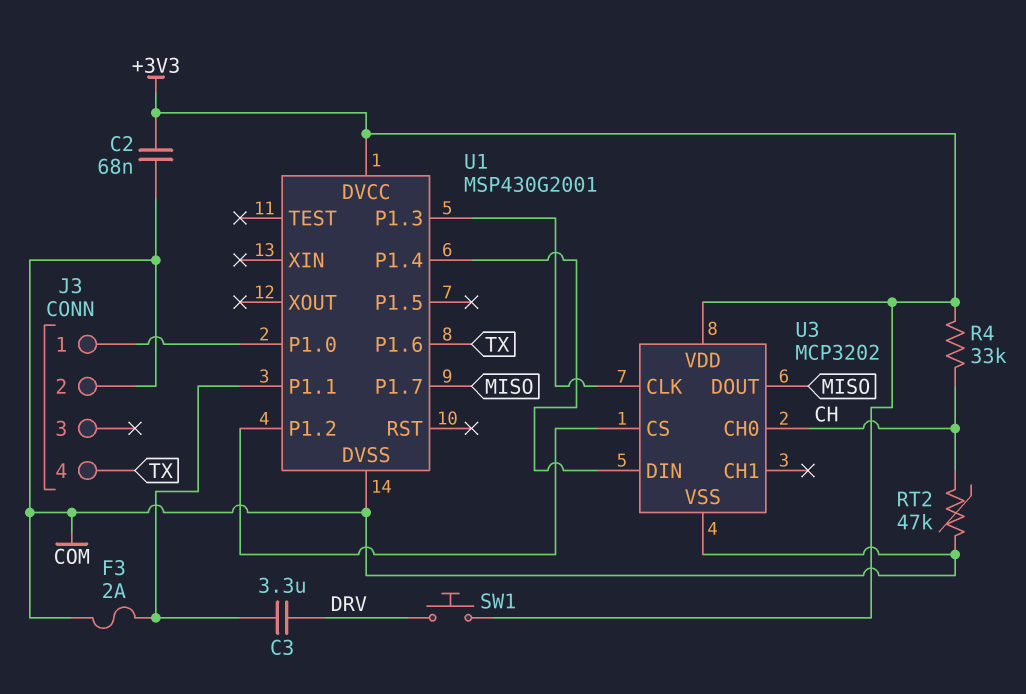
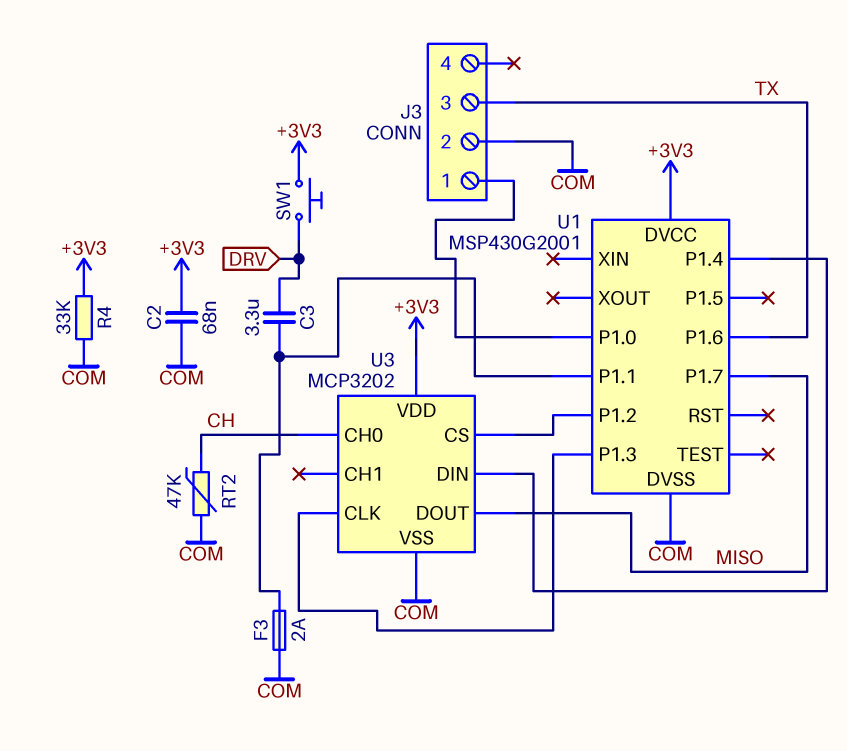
J3 pin 3: none -> TX
J3 pin 4: TX -> none
R4: 33k (+3V3, CH) -> 33k (+3V3, COM)

